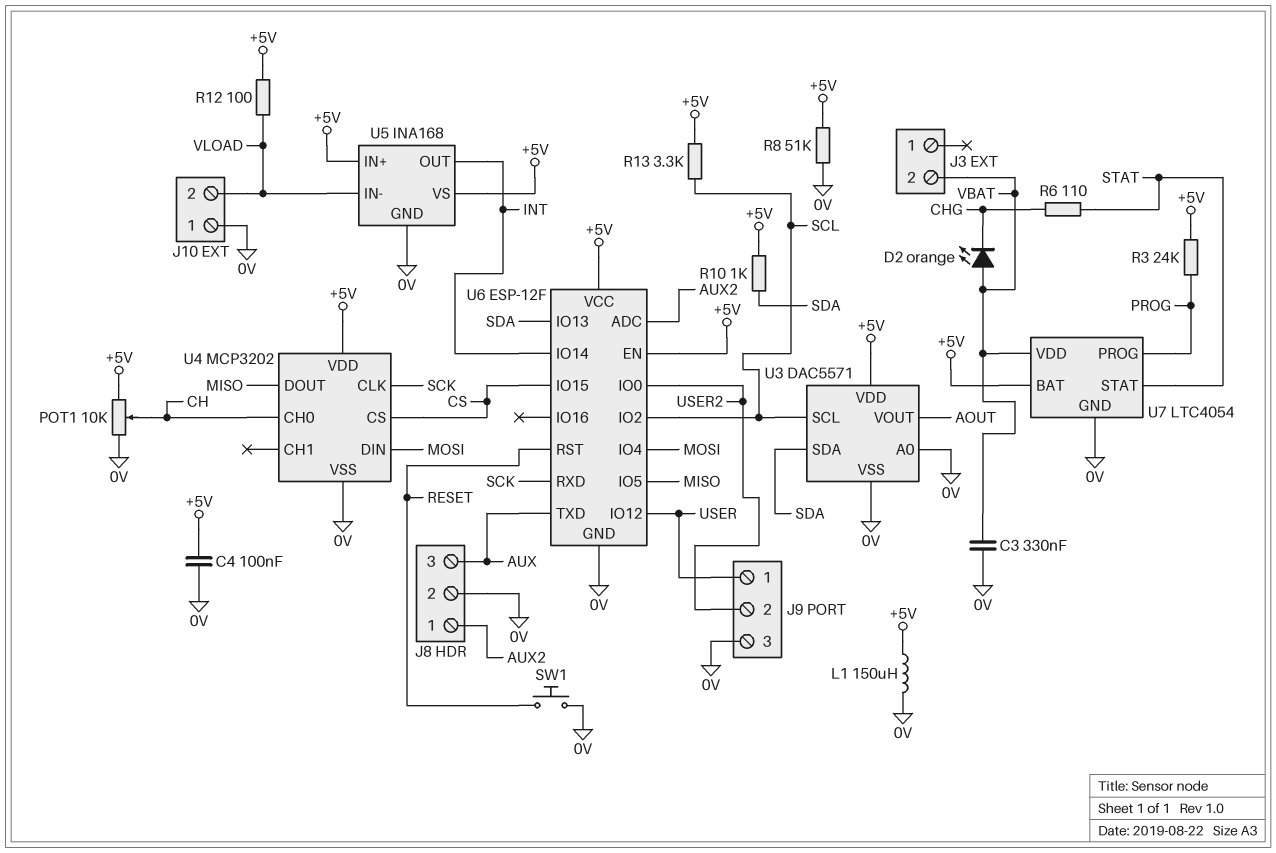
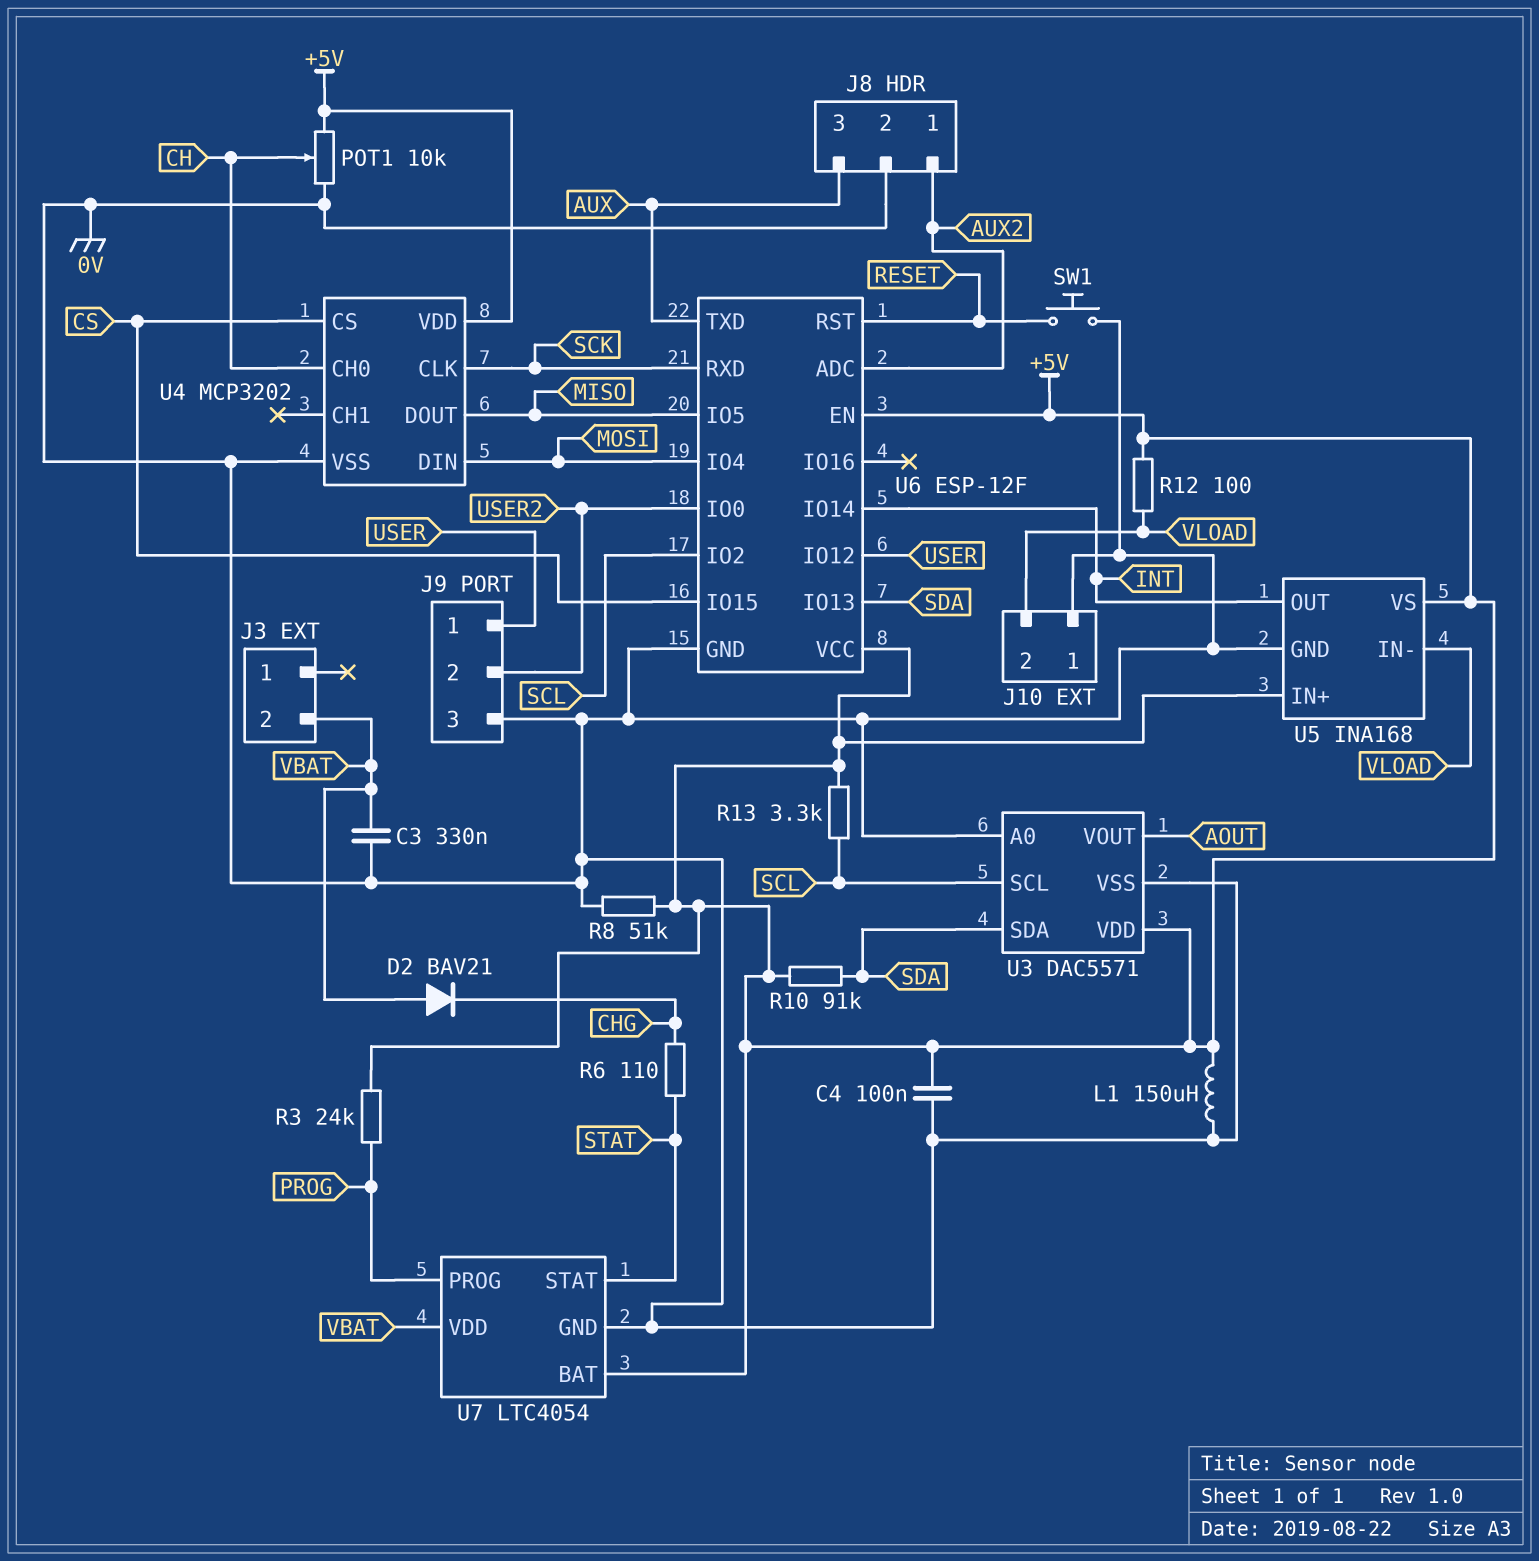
D2: LED orange (A VBAT, K CHG) -> diode BAV21 (A VBAT, K CHG)
R10: 1k (+5V, SDA) -> 91k (+5V, SDA)

